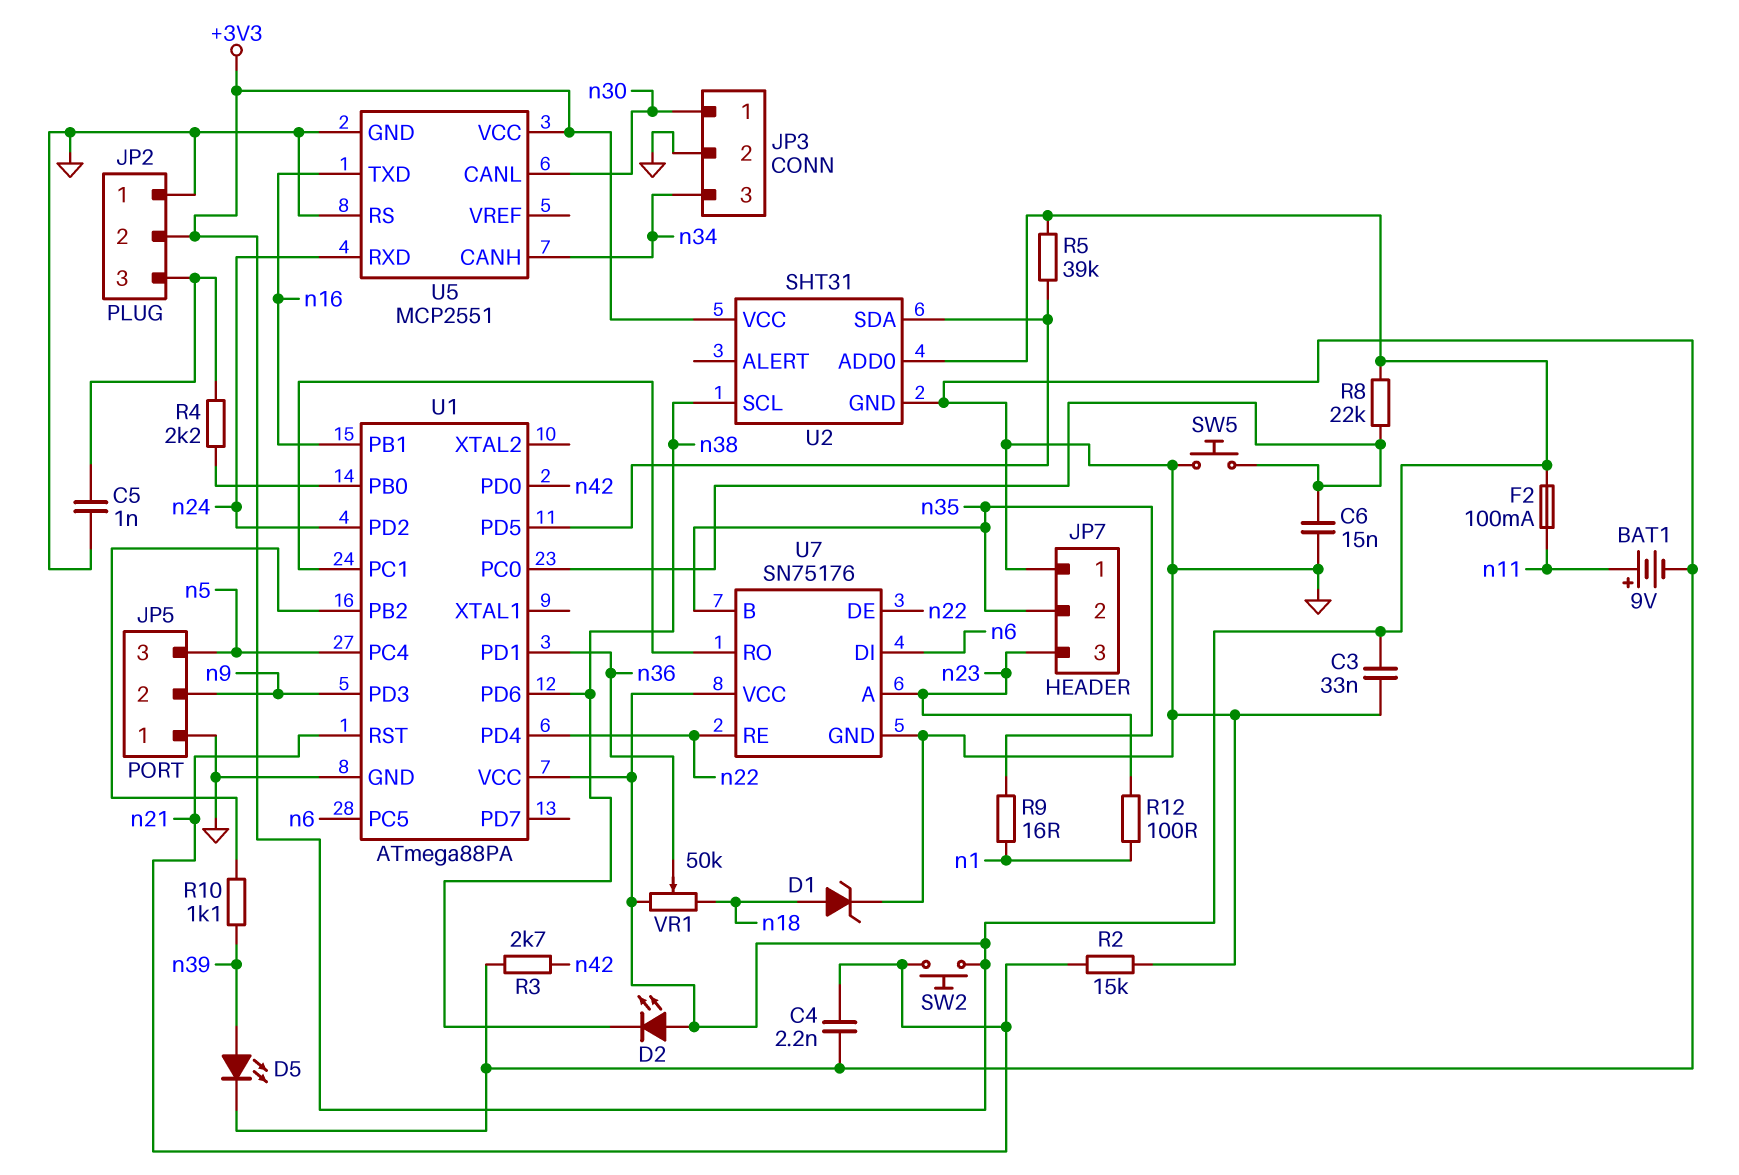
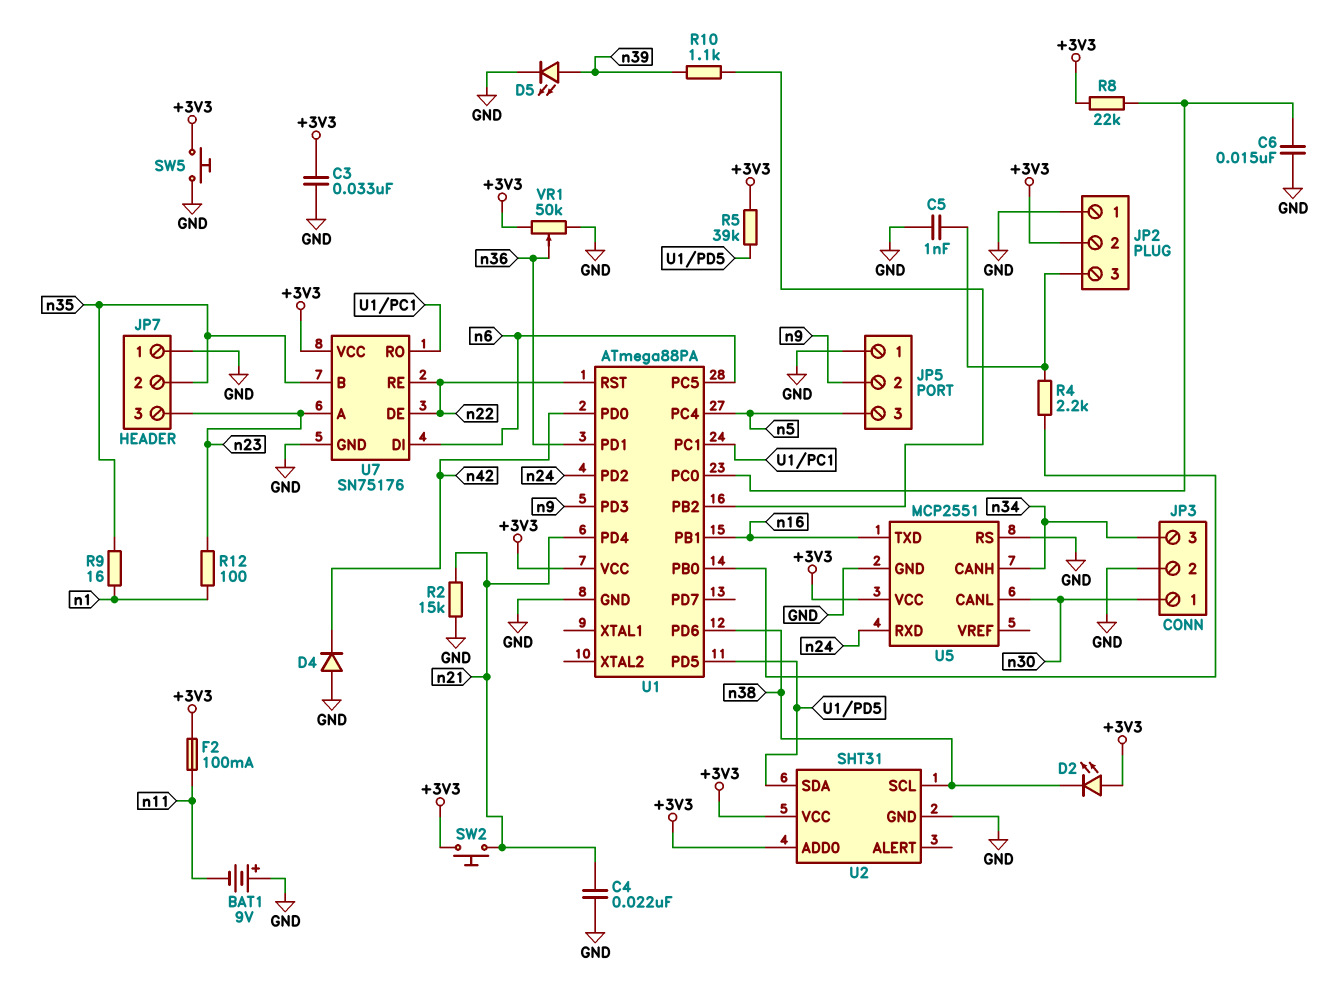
BAT1: 9V (plus n11, minus GND) -> 9V (plus GND, minus n11)
C4: 2.2nF (GND, n21) -> 22nF (GND, n21)
D1: zener (A n18, K GND) -> none
D4: none -> diode (A GND, K n42)
R3: 2.7k (GND, n42) -> none
SW5: button (GND, U1/PC0) -> button (+3V3, GND)
U1 pin PD4: n22 -> n21
U1 pin RST: n21 -> n22
VR1: 50k (+3V3, n18, wiper n36) -> 50k (+3V3, GND, wiper n36)

